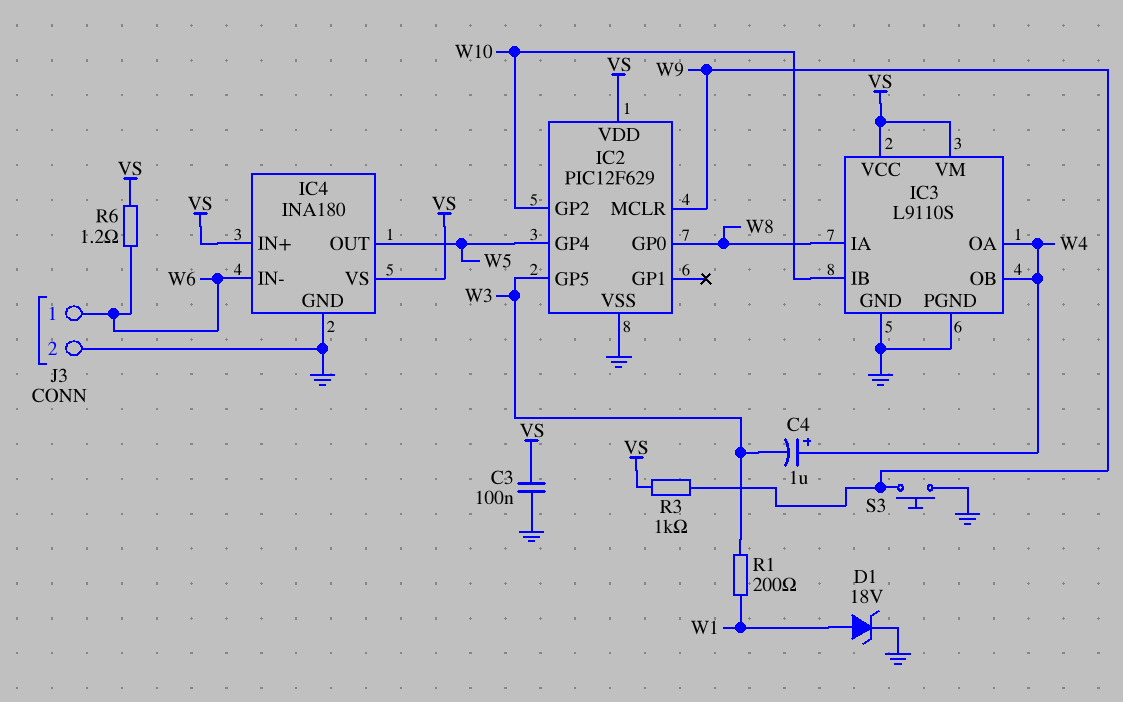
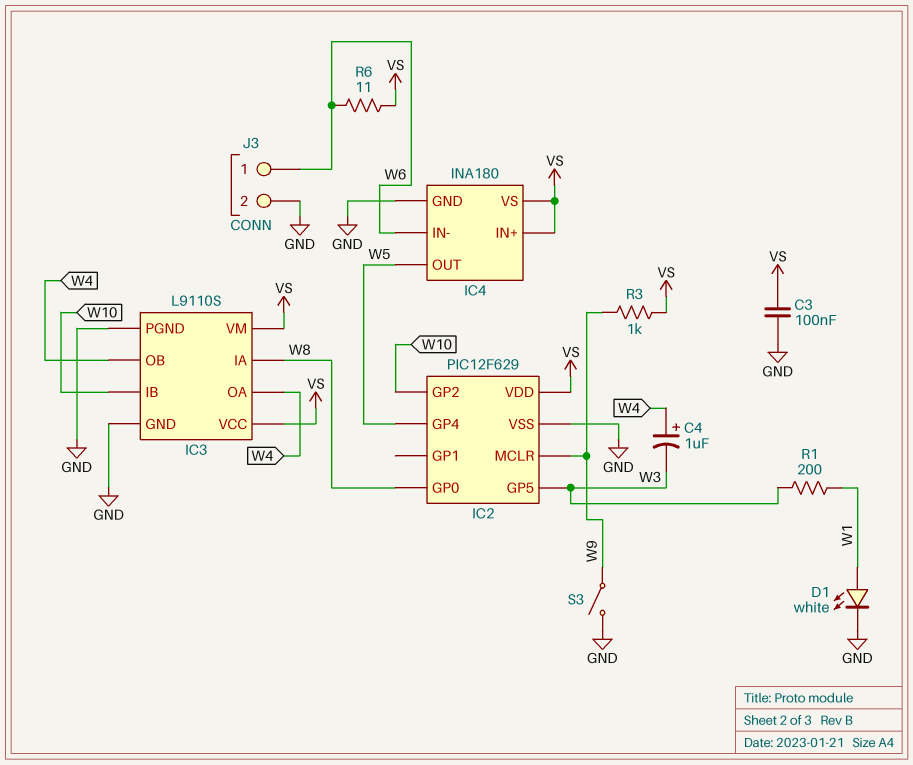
D1: zener 18V (A W1, K GND) -> LED white (A W1, K GND)
R6: 1.2 (VS, W6) -> 11 (VS, W6)
S3: button (GND, W9) -> switch (GND, W9)

